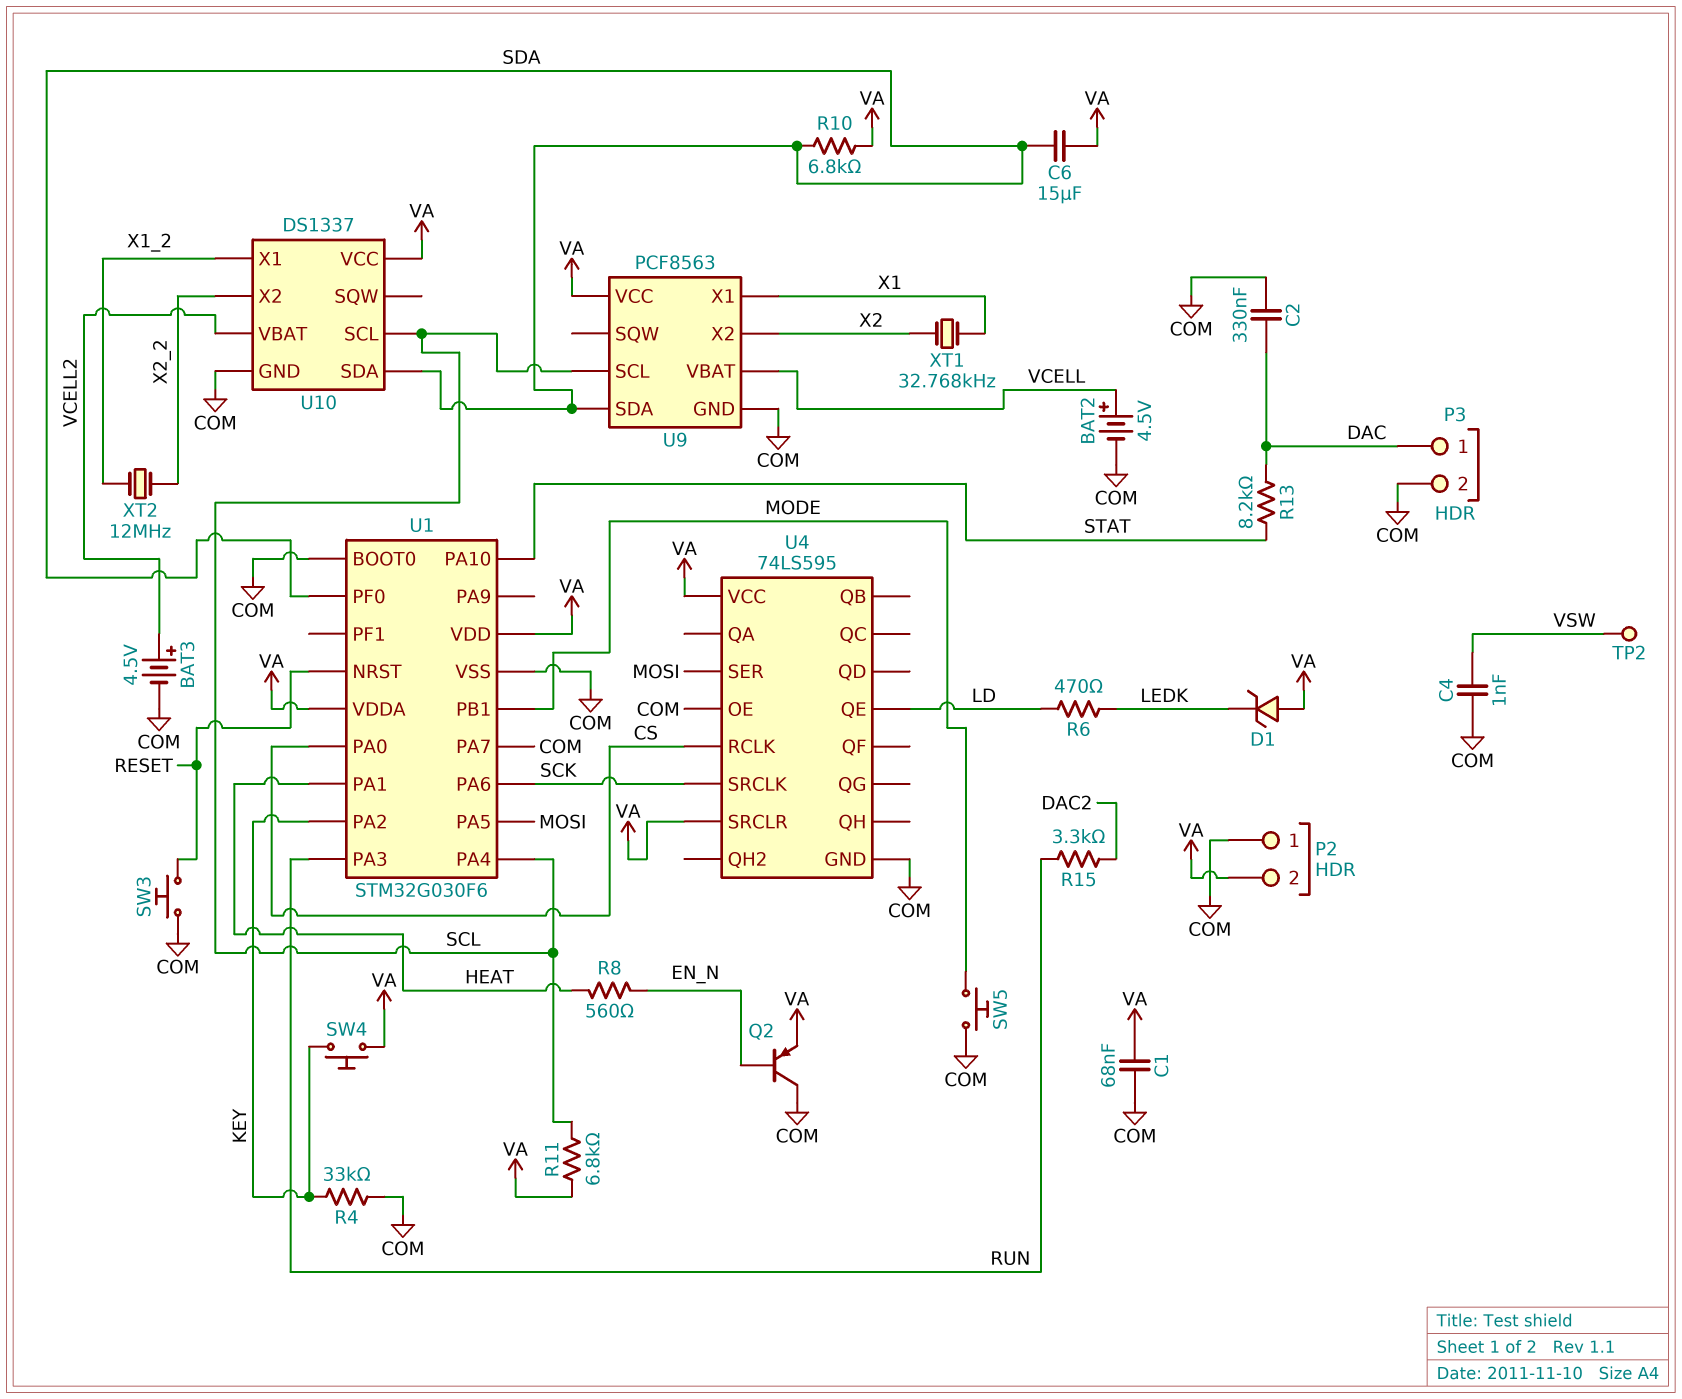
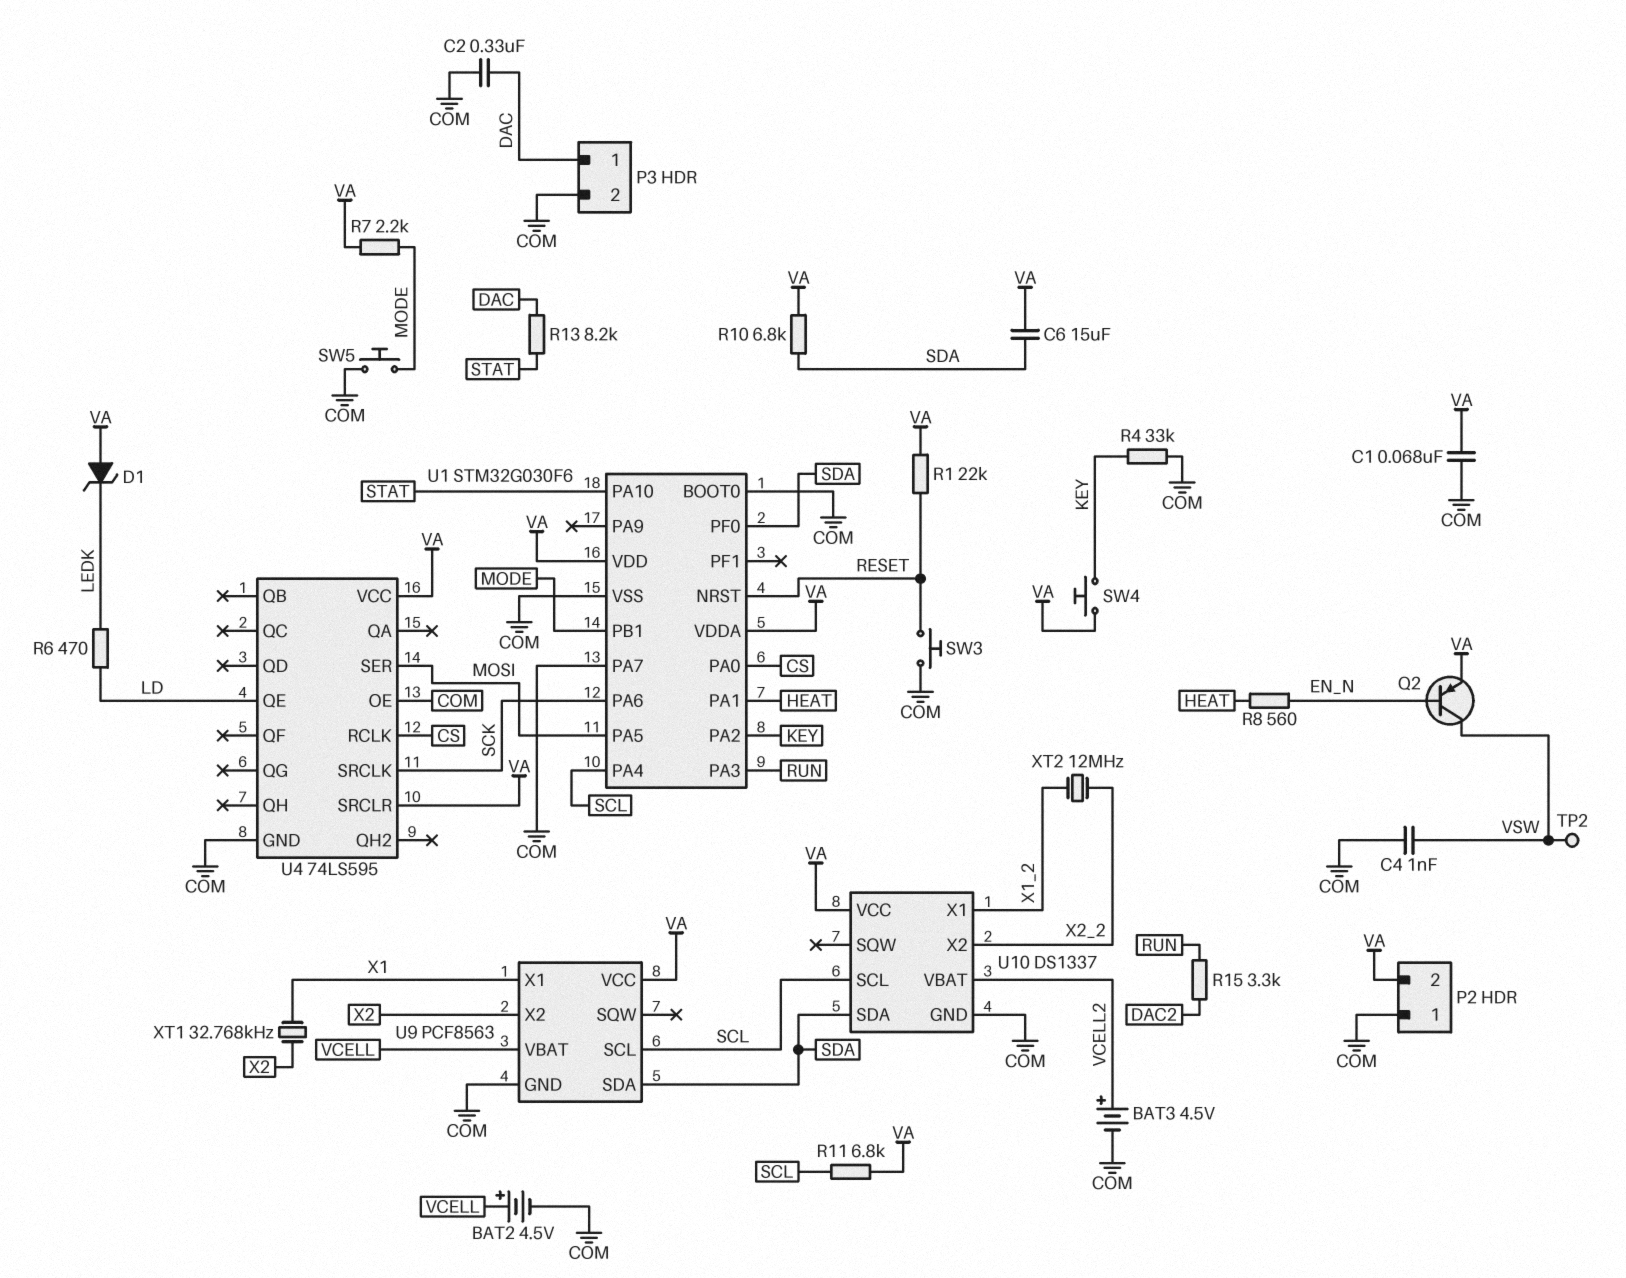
Q2: PNP (B EN_N, C COM, E VA) -> PNP (B EN_N, C VSW, E VA)
R1: none -> 22k (RESET, VA)
R7: none -> 2.2k (MODE, VA)

